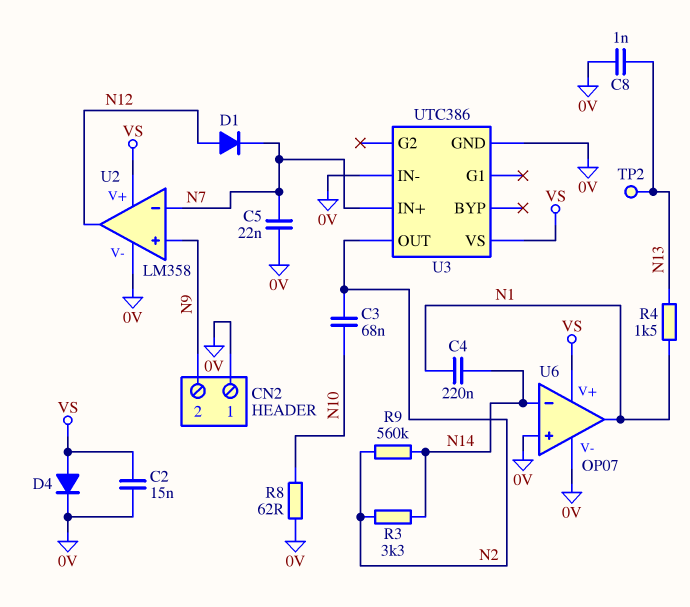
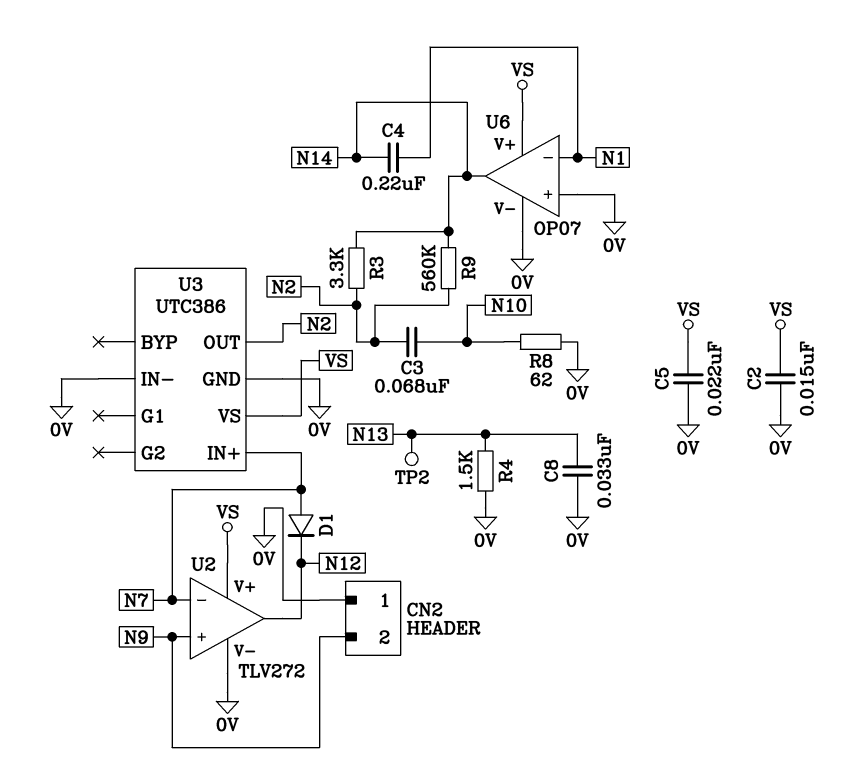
C5: 22nF (0V, N7) -> 22nF (0V, VS)
C8: 1nF (0V, N13) -> 33nF (0V, N13)
D1: diode (A N12, K N7) -> diode (A N7, K N12)
D4: diode (A VS, K 0V) -> none
R4: 1.5k (N1, N13) -> 1.5k (0V, N13)
U2: LM358 -> TLV272
U6 pin in-: N14 -> N1
U6 pin out: N1 -> N14

